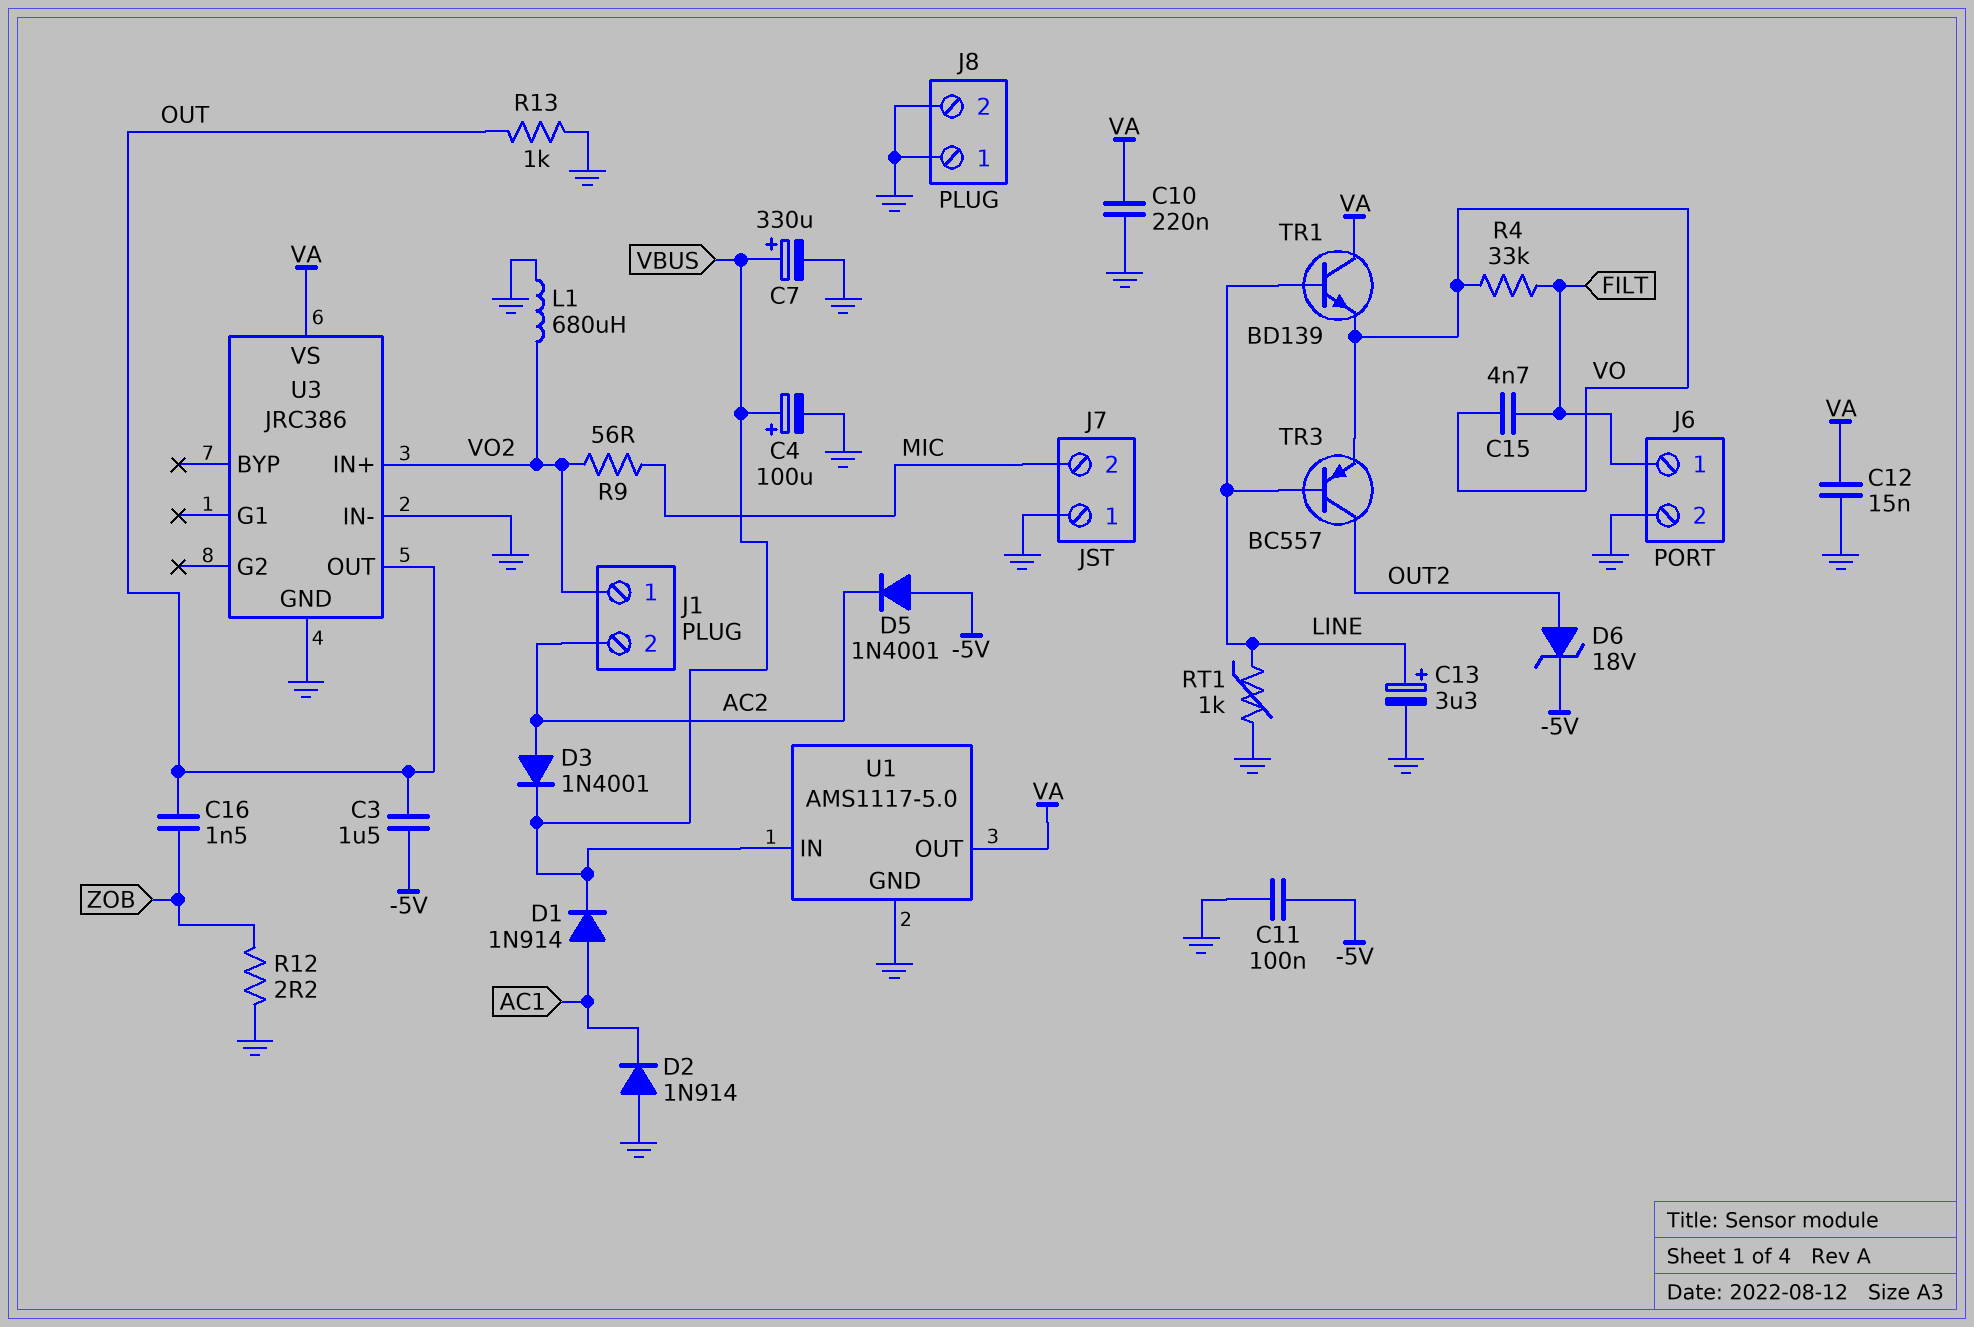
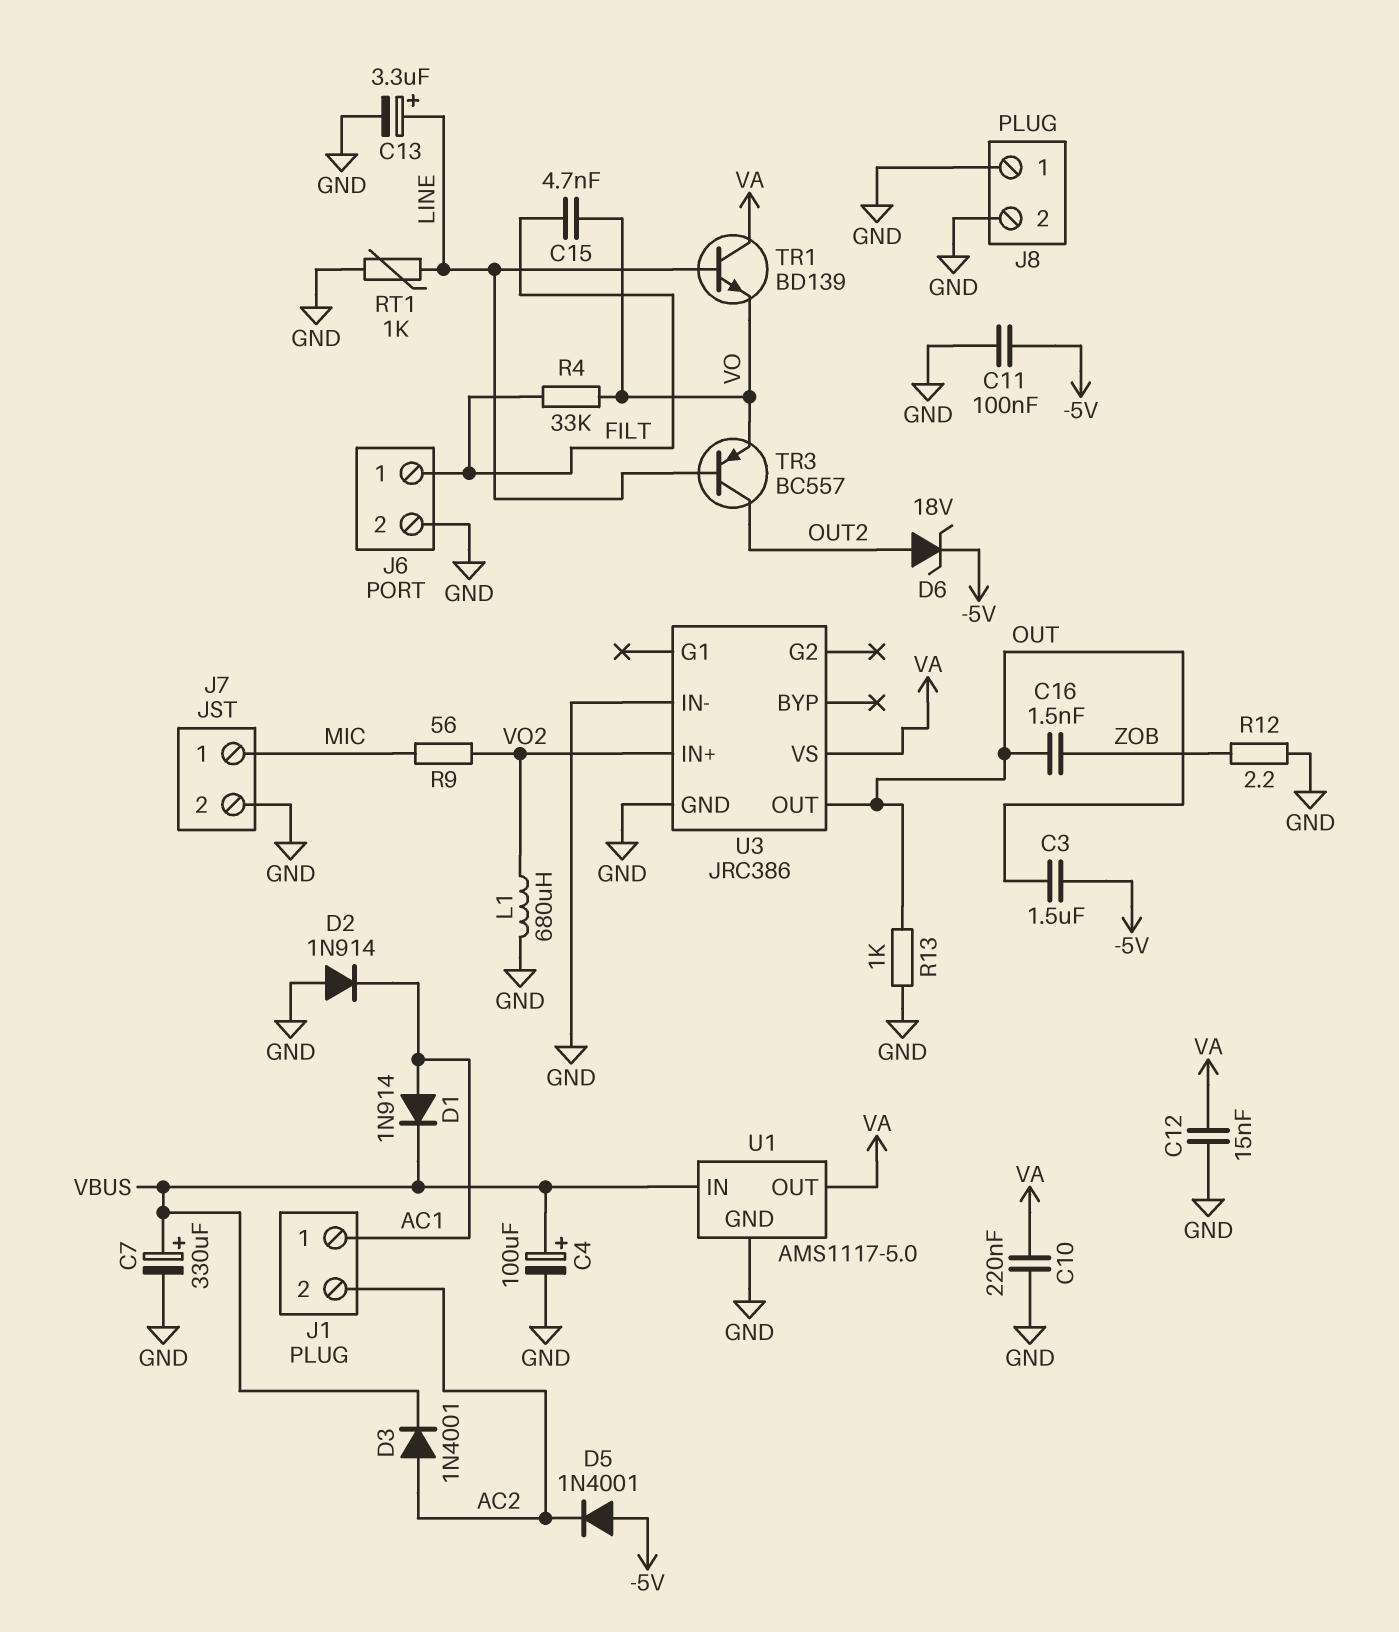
J1 pin 1: VO2 -> AC1
J7 pin 1: GND -> MIC
J7 pin 2: MIC -> GND

